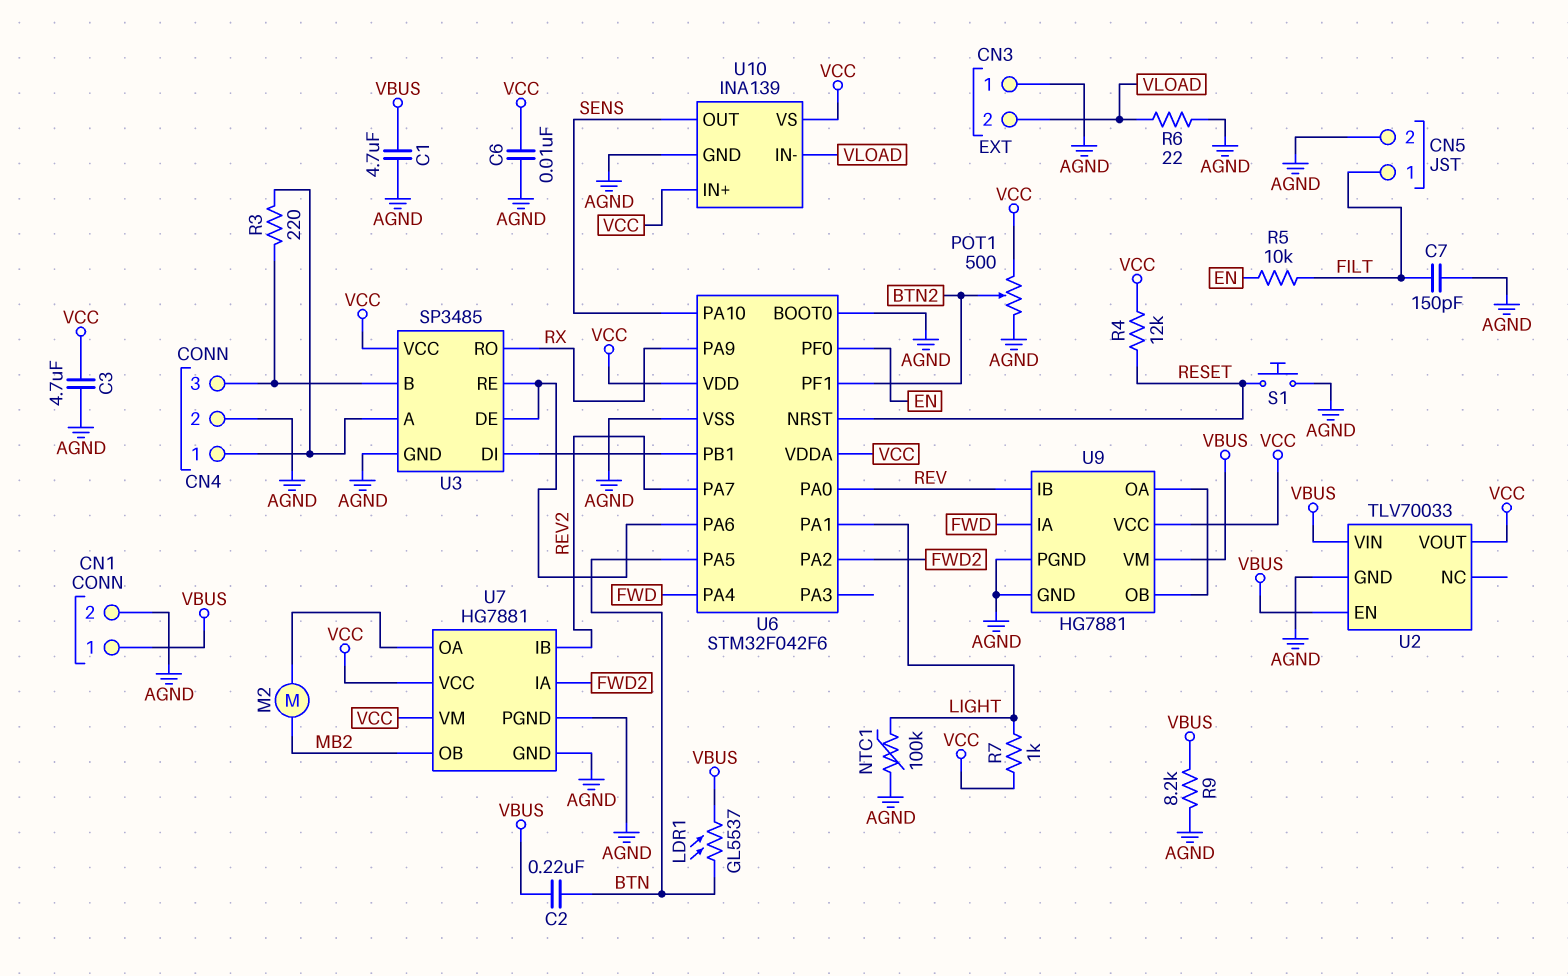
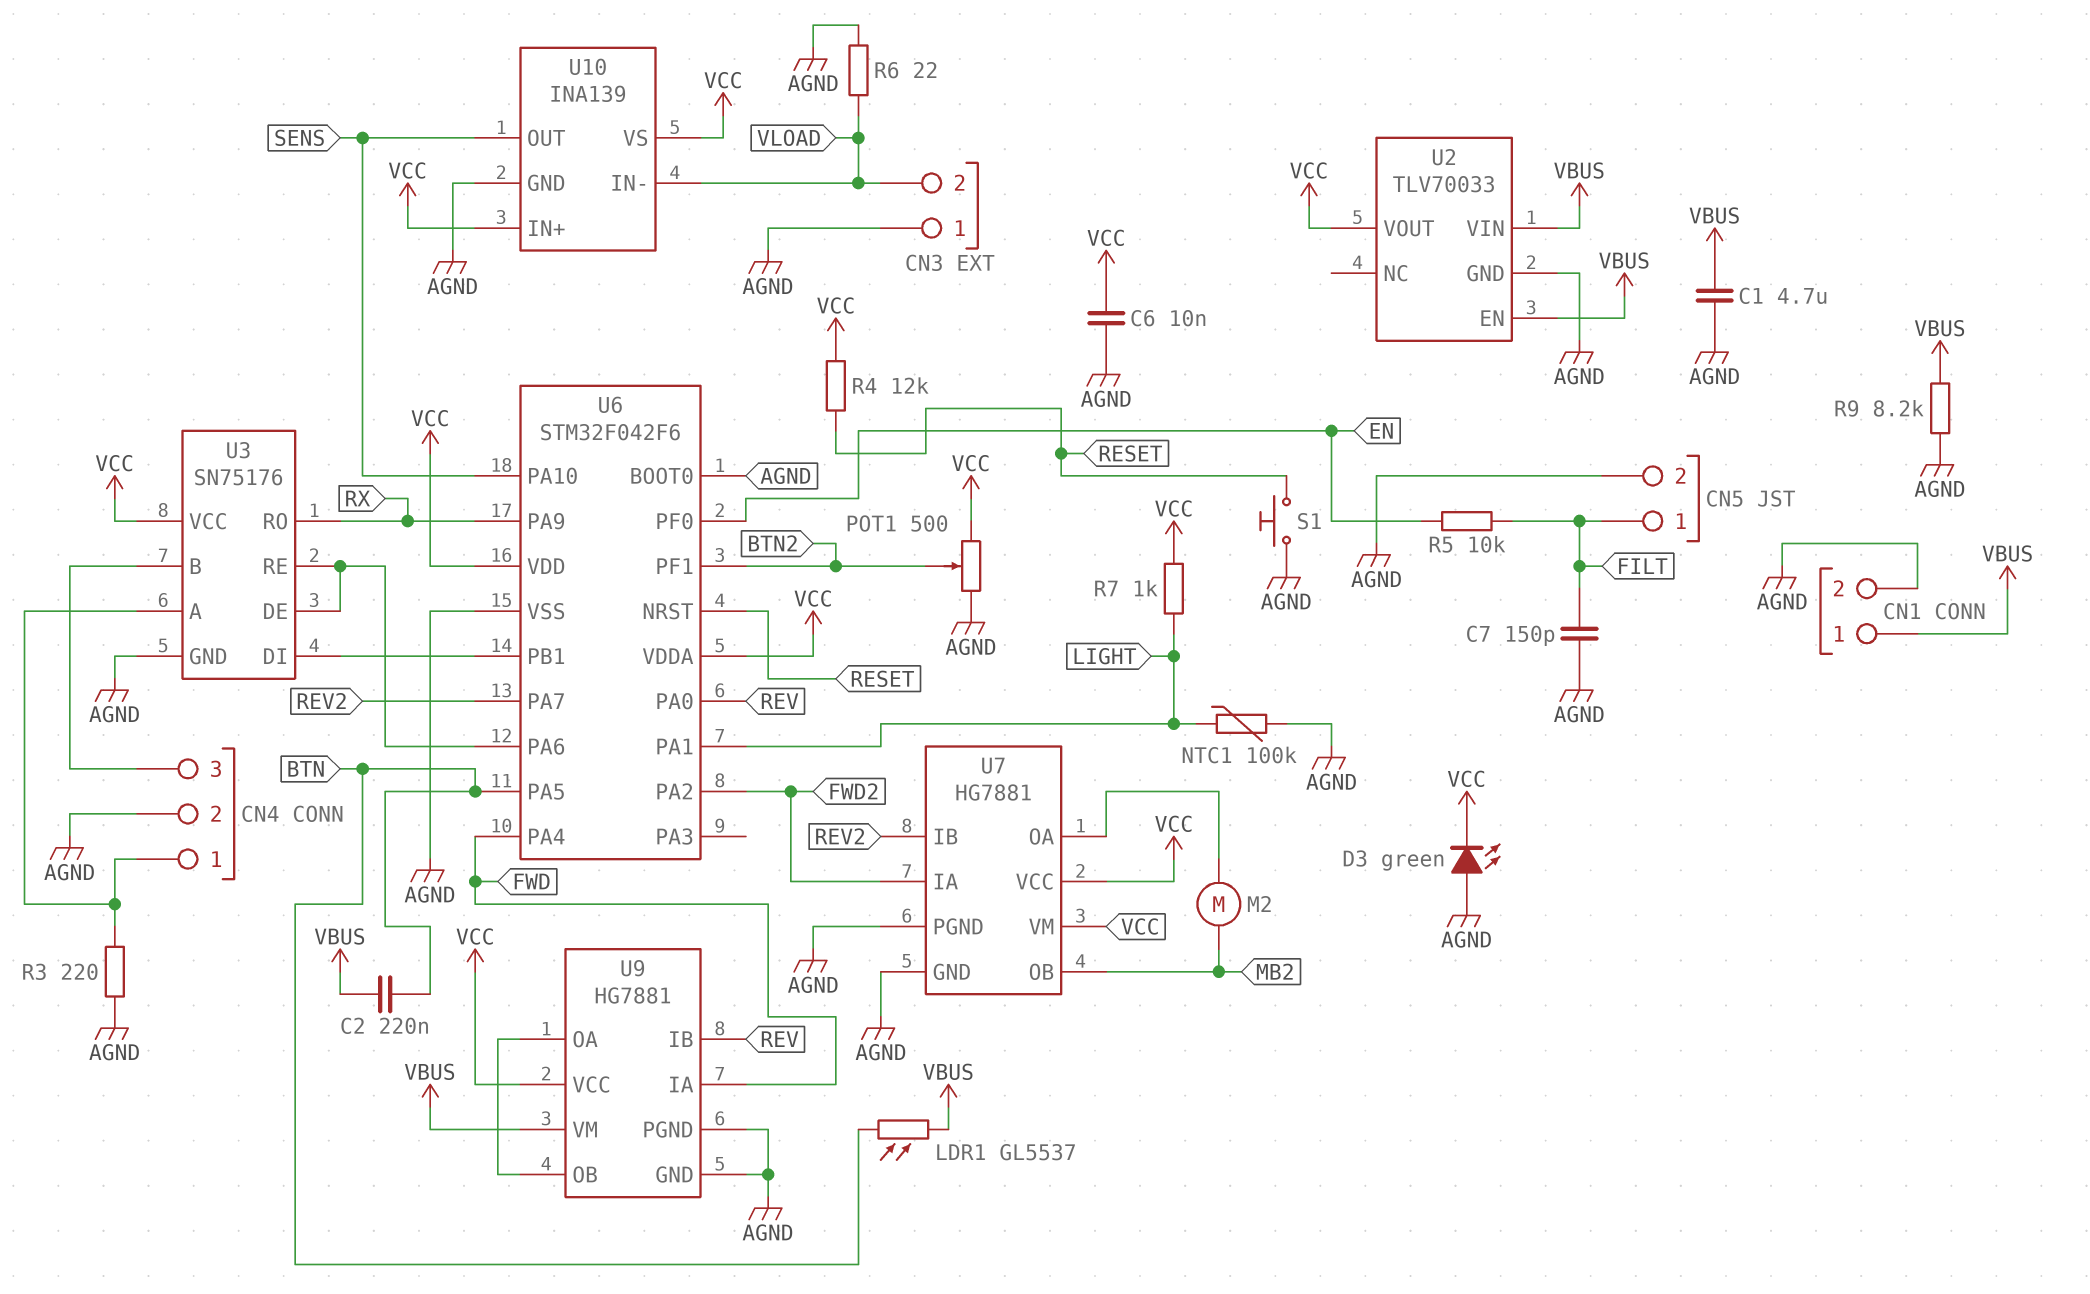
C3: 4.7uF (AGND, VCC) -> none
D3: none -> LED green (A AGND, K VCC)
R3: 220 (CN4/1, CN4/3) -> 220 (AGND, CN4/1)
U3: SP3485 -> SN75176

